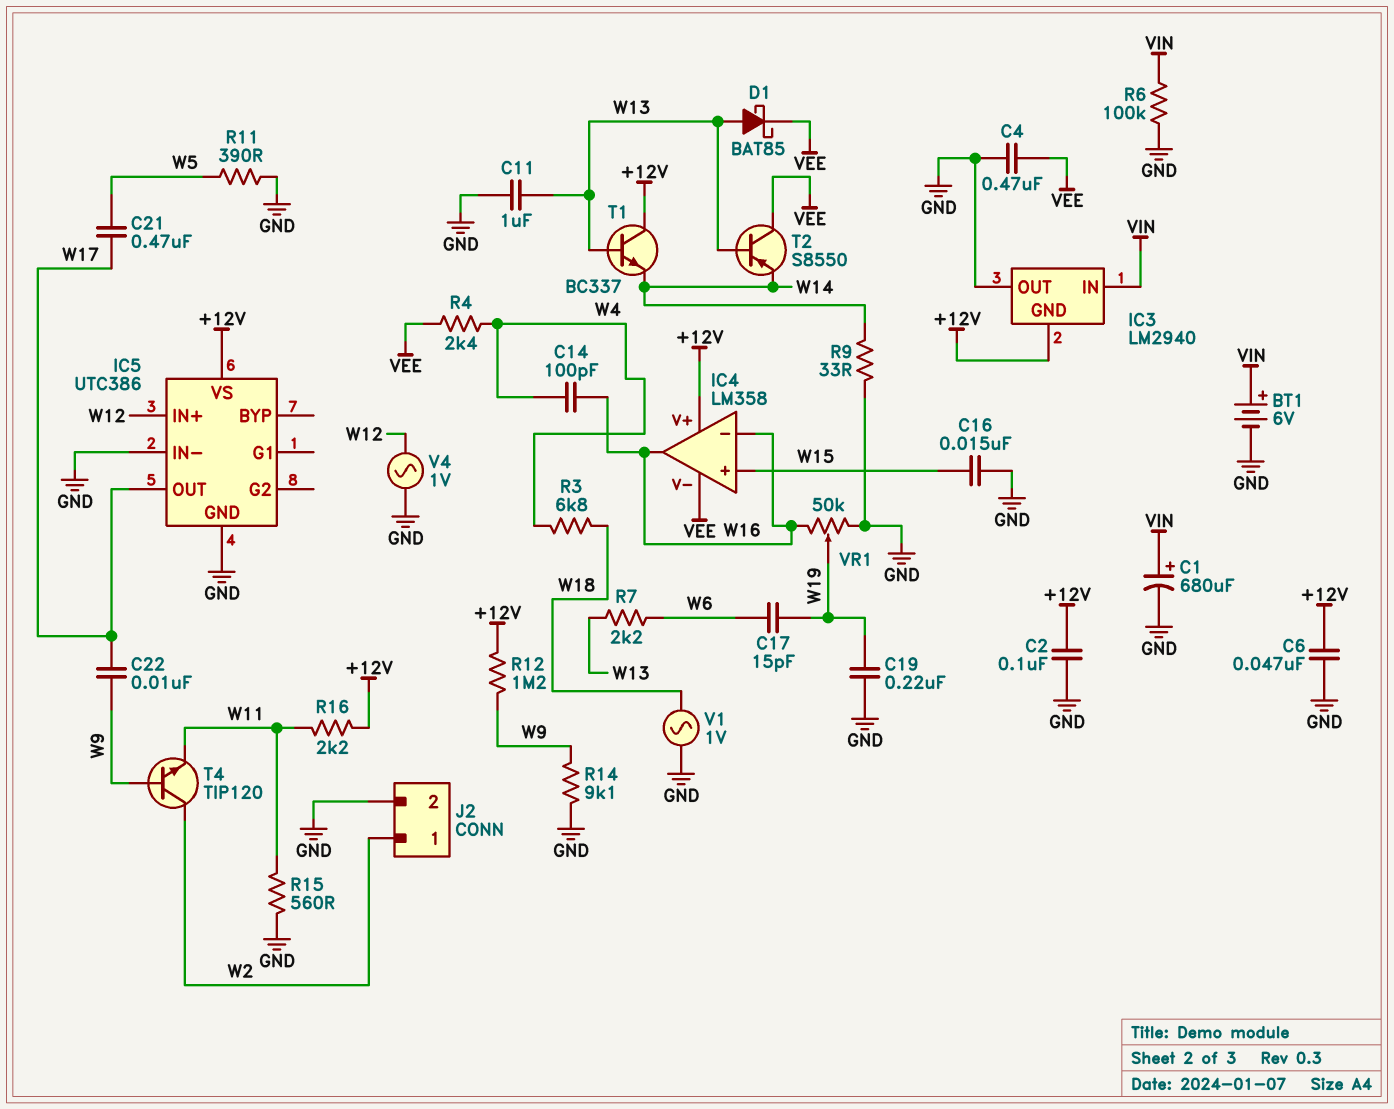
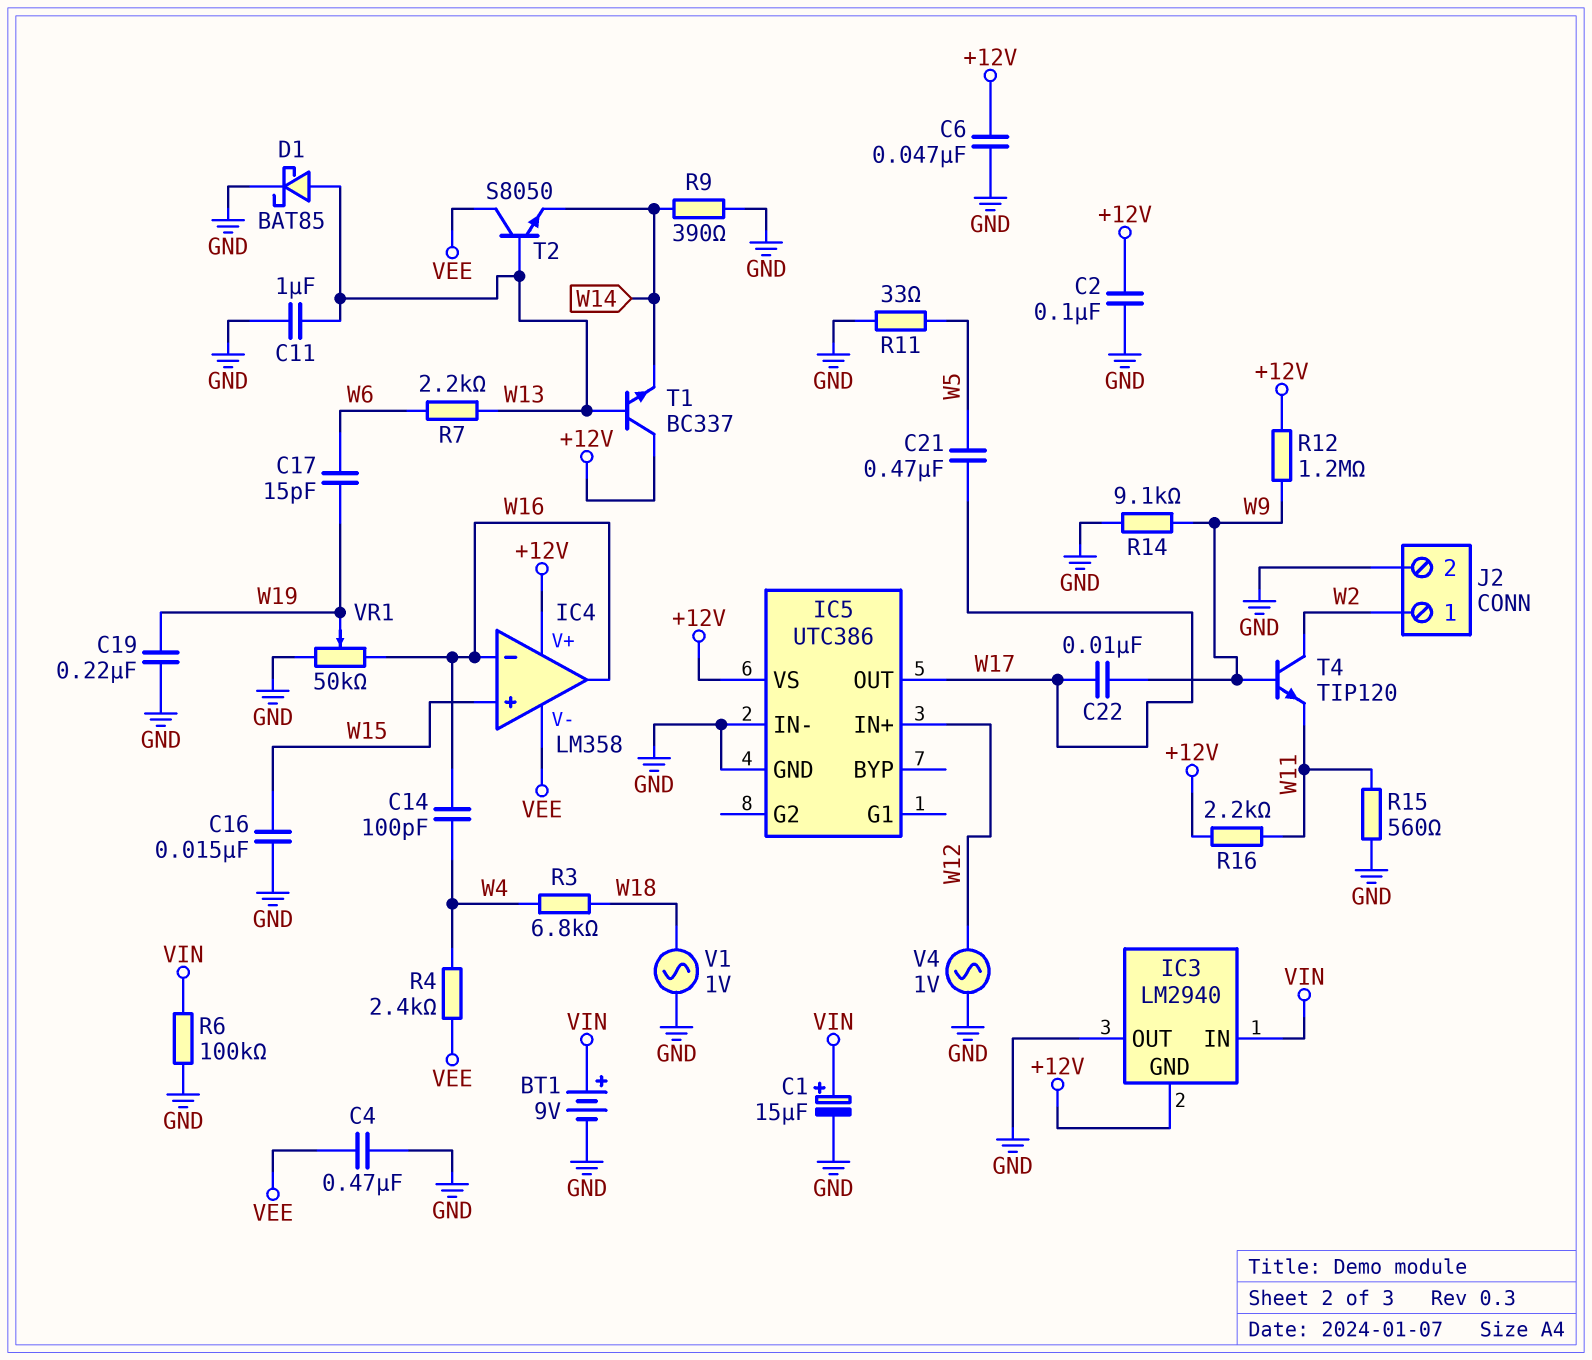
BT1: 6V (plus VIN, minus GND) -> 9V (plus VIN, minus GND)
C1: 680uF (plus VIN, minus GND) -> 15uF (plus VIN, minus GND)
D1: schottky BAT85 (A W13, K VEE) -> schottky BAT85 (A W13, K GND)
R9: 33 (GND, W14) -> 390 (GND, W14)
R11: 390 (GND, W5) -> 33 (GND, W5)
T2: PNP S8550 (B W13, C VEE, E W14) -> NPN S8050 (B W13, C VEE, E W14)

